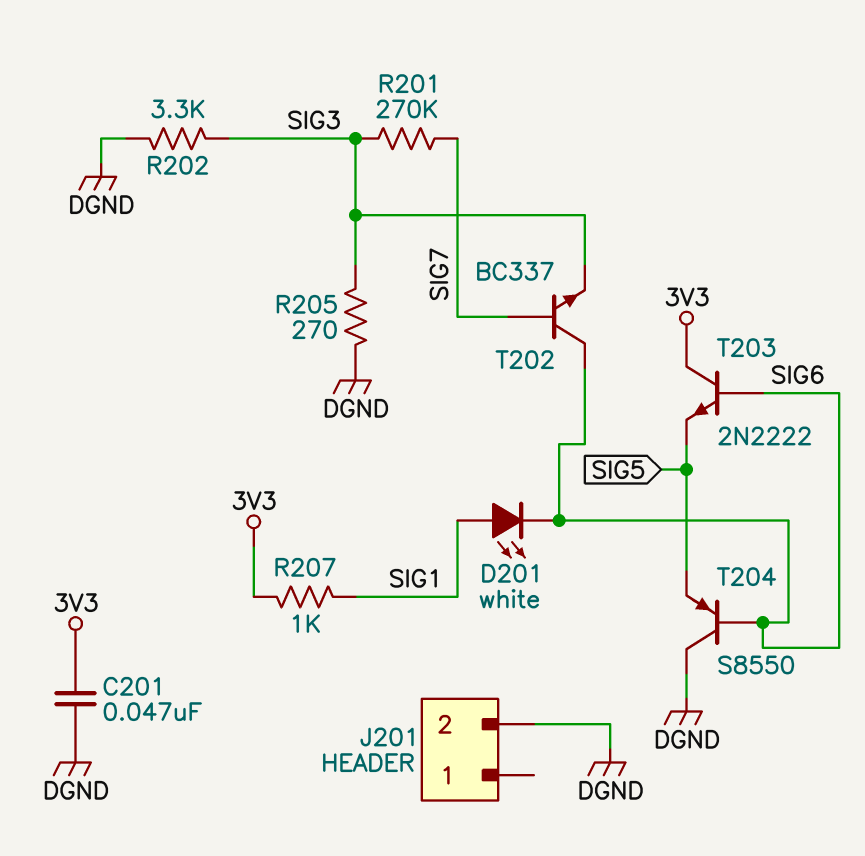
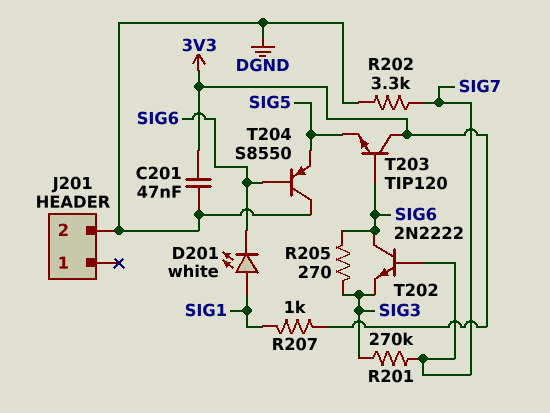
R202: 3.3k (DGND, SIG3) -> 3.3k (DGND, SIG7)
R205: 270 (DGND, SIG3) -> 270 (SIG3, SIG6)
T202: NPN BC337 (B SIG7, C SIG6, E SIG3) -> NPN 2N2222 (B SIG7, C SIG6, E SIG3)
T203: NPN 2N2222 (B SIG6, C 3V3, E SIG5) -> NPN TIP120 (B SIG6, C 3V3, E SIG5)

